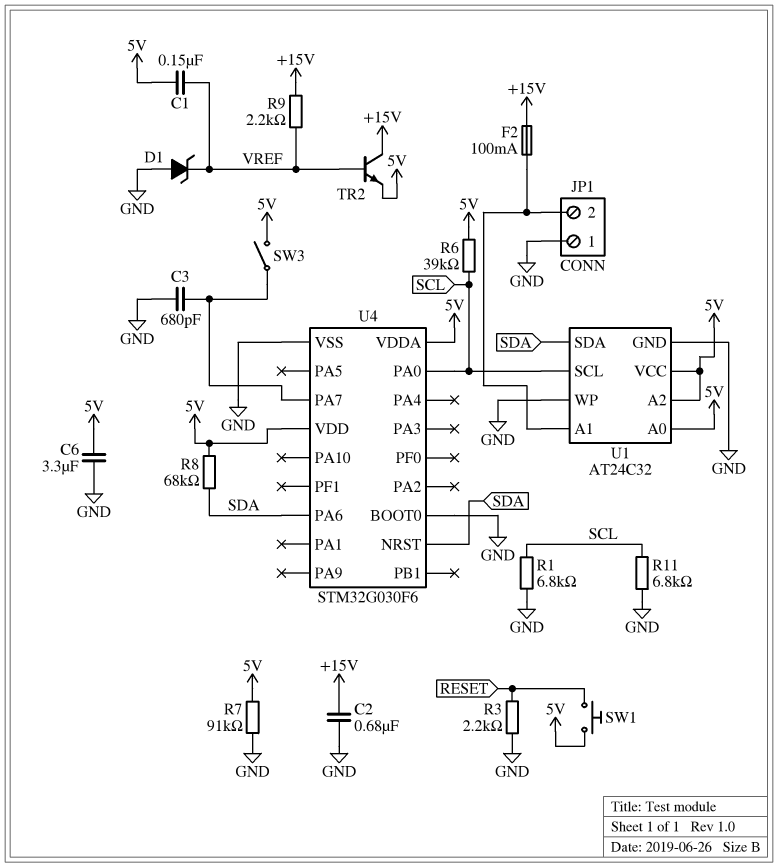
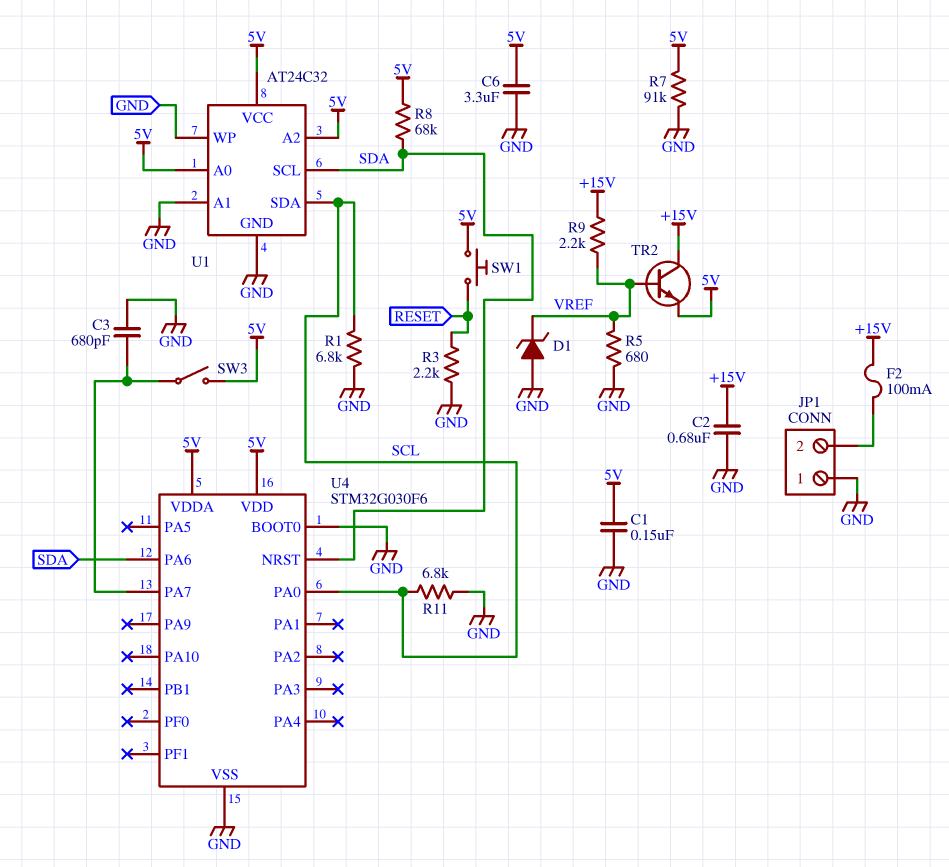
C1: 150nF (5V, VREF) -> 150nF (5V, GND)
R5: none -> 680 (GND, VREF)
R6: 39k (5V, SCL) -> none
U1 pin A1: JP1/2 -> GND
U1 pin SCL: SCL -> SDA
U1 pin SDA: SDA -> SCL

